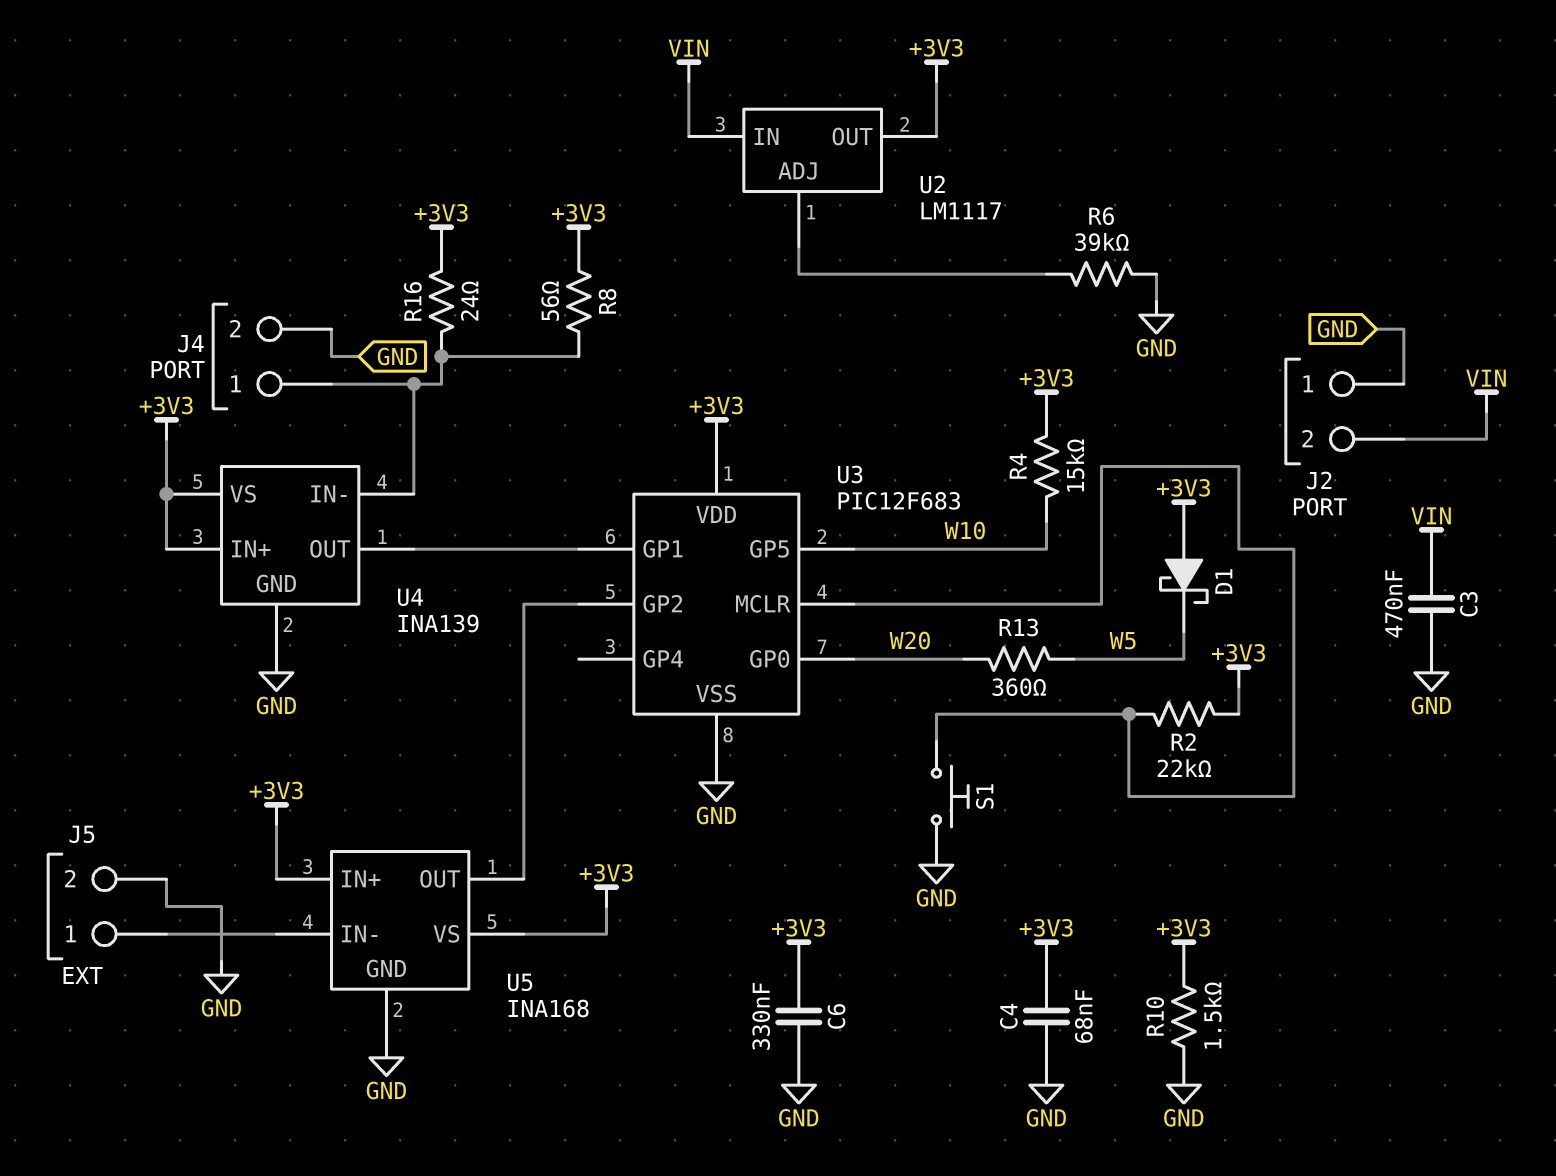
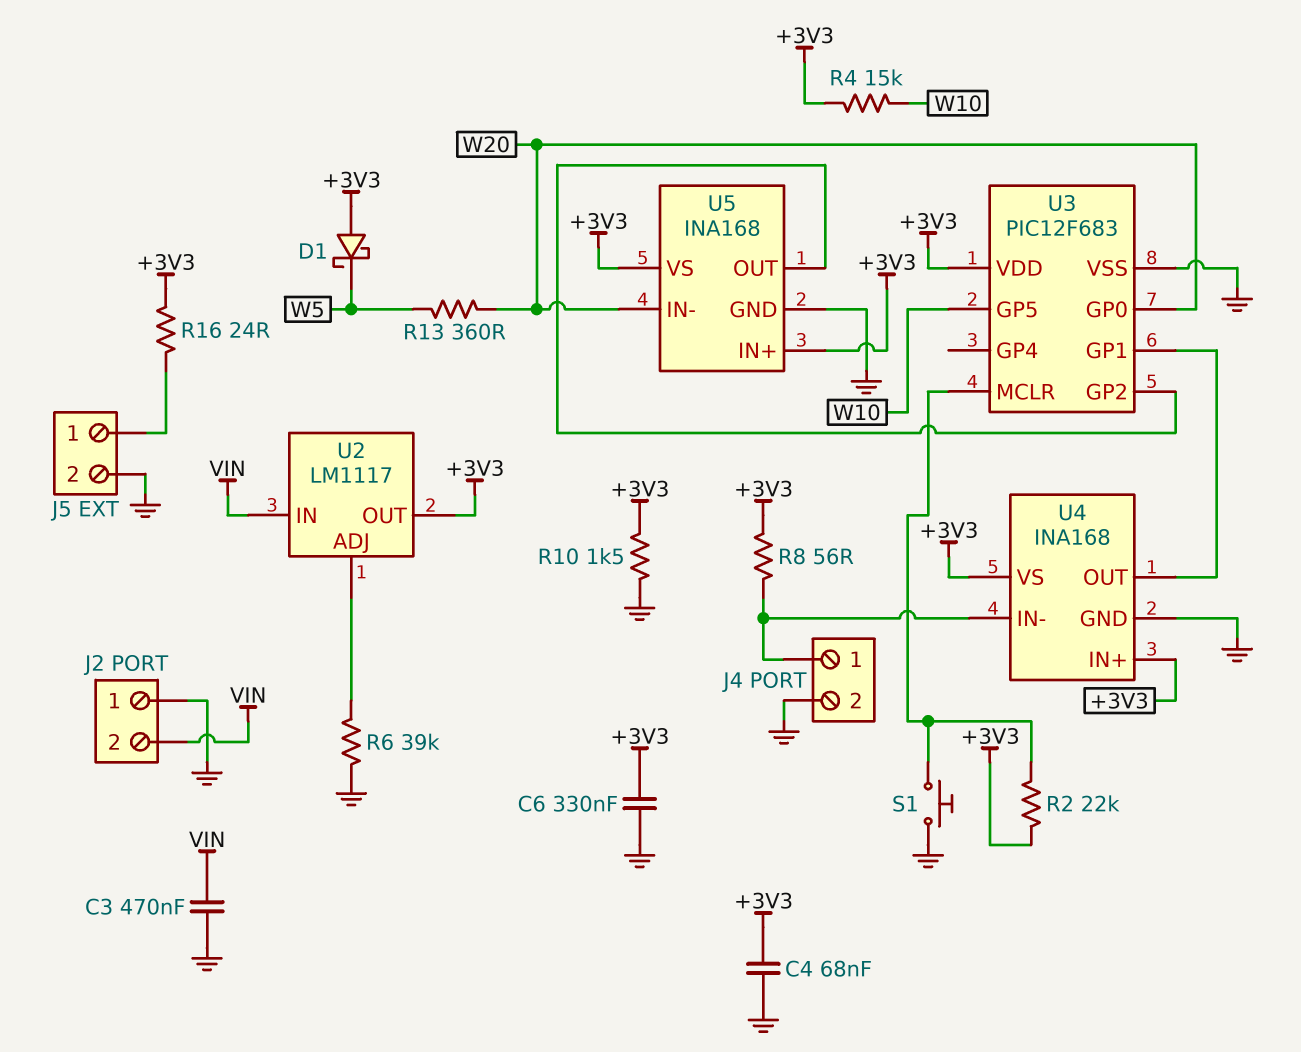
R16: 24 (+3V3, J4/1) -> 24 (+3V3, J5/1)
U4: INA139 -> INA168
U5 pin IN-: J5/1 -> W20

